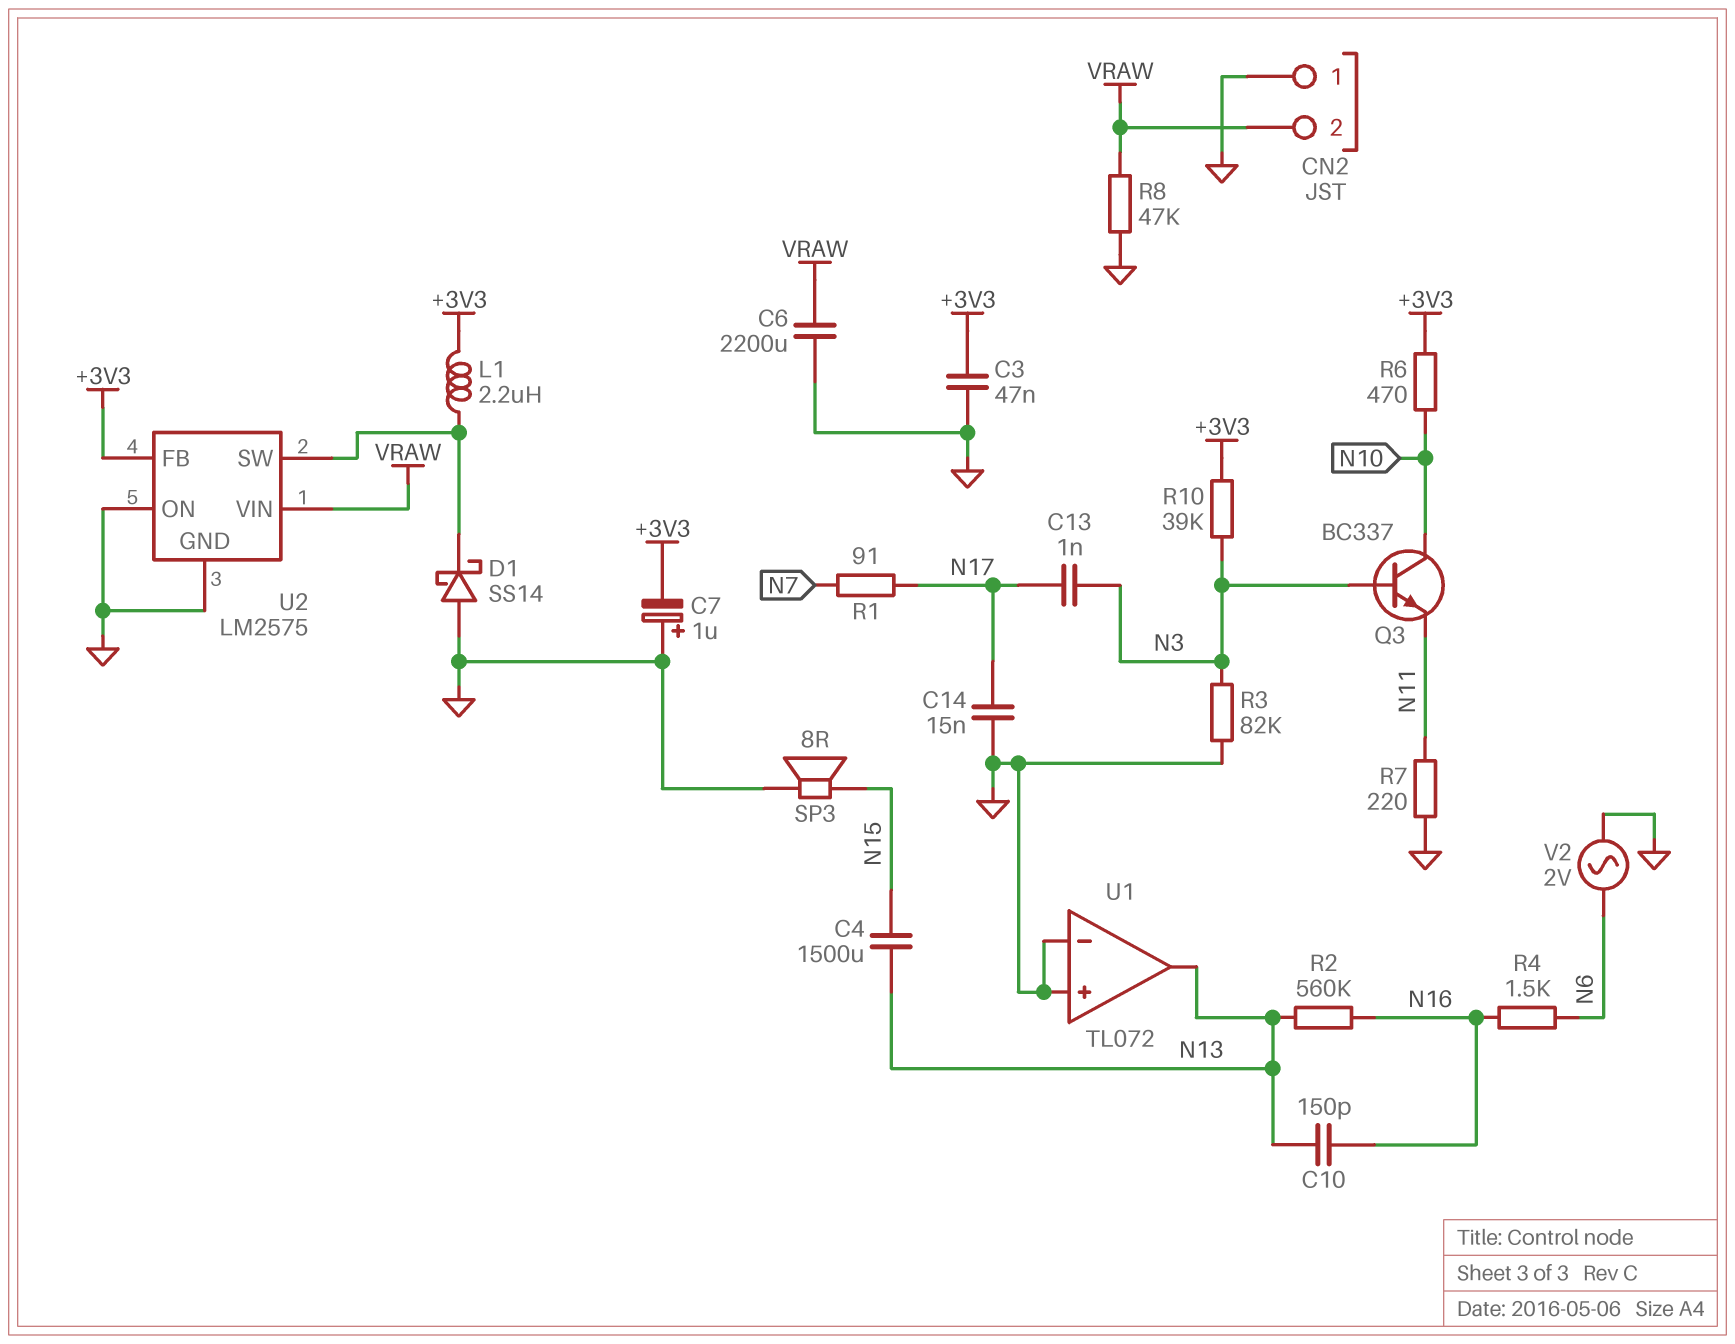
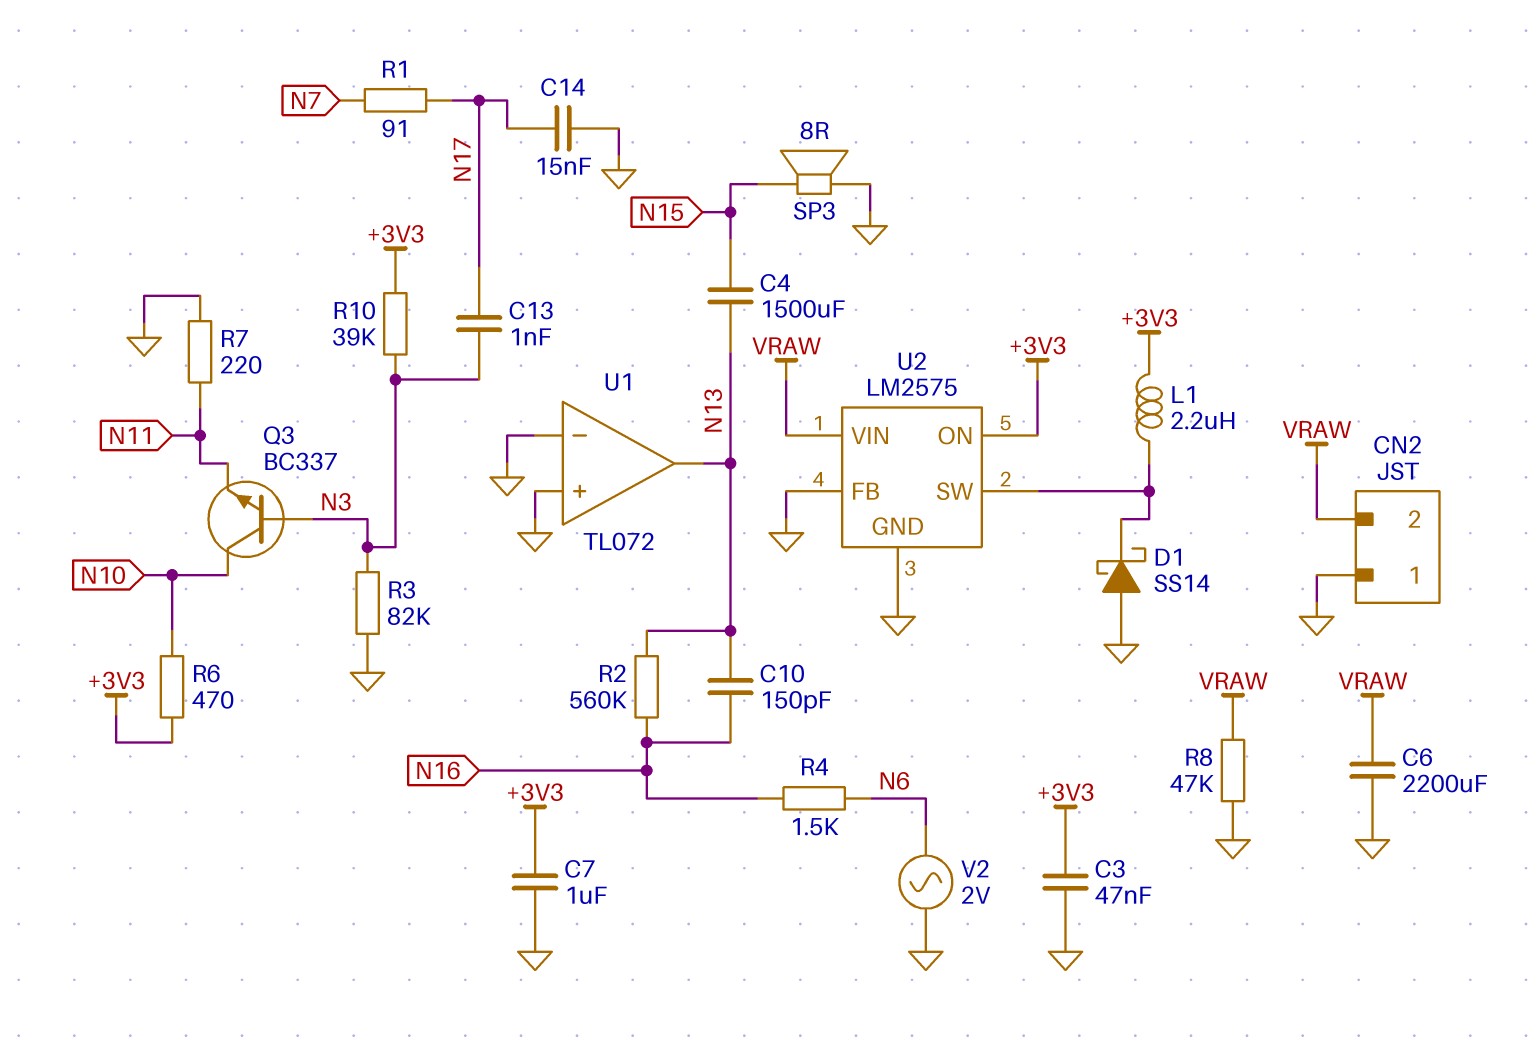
C7: 1uF (plus GND, minus +3V3) -> 1uF (+3V3, GND)
U2 pin FB: +3V3 -> GND
U2 pin ON: GND -> +3V3

